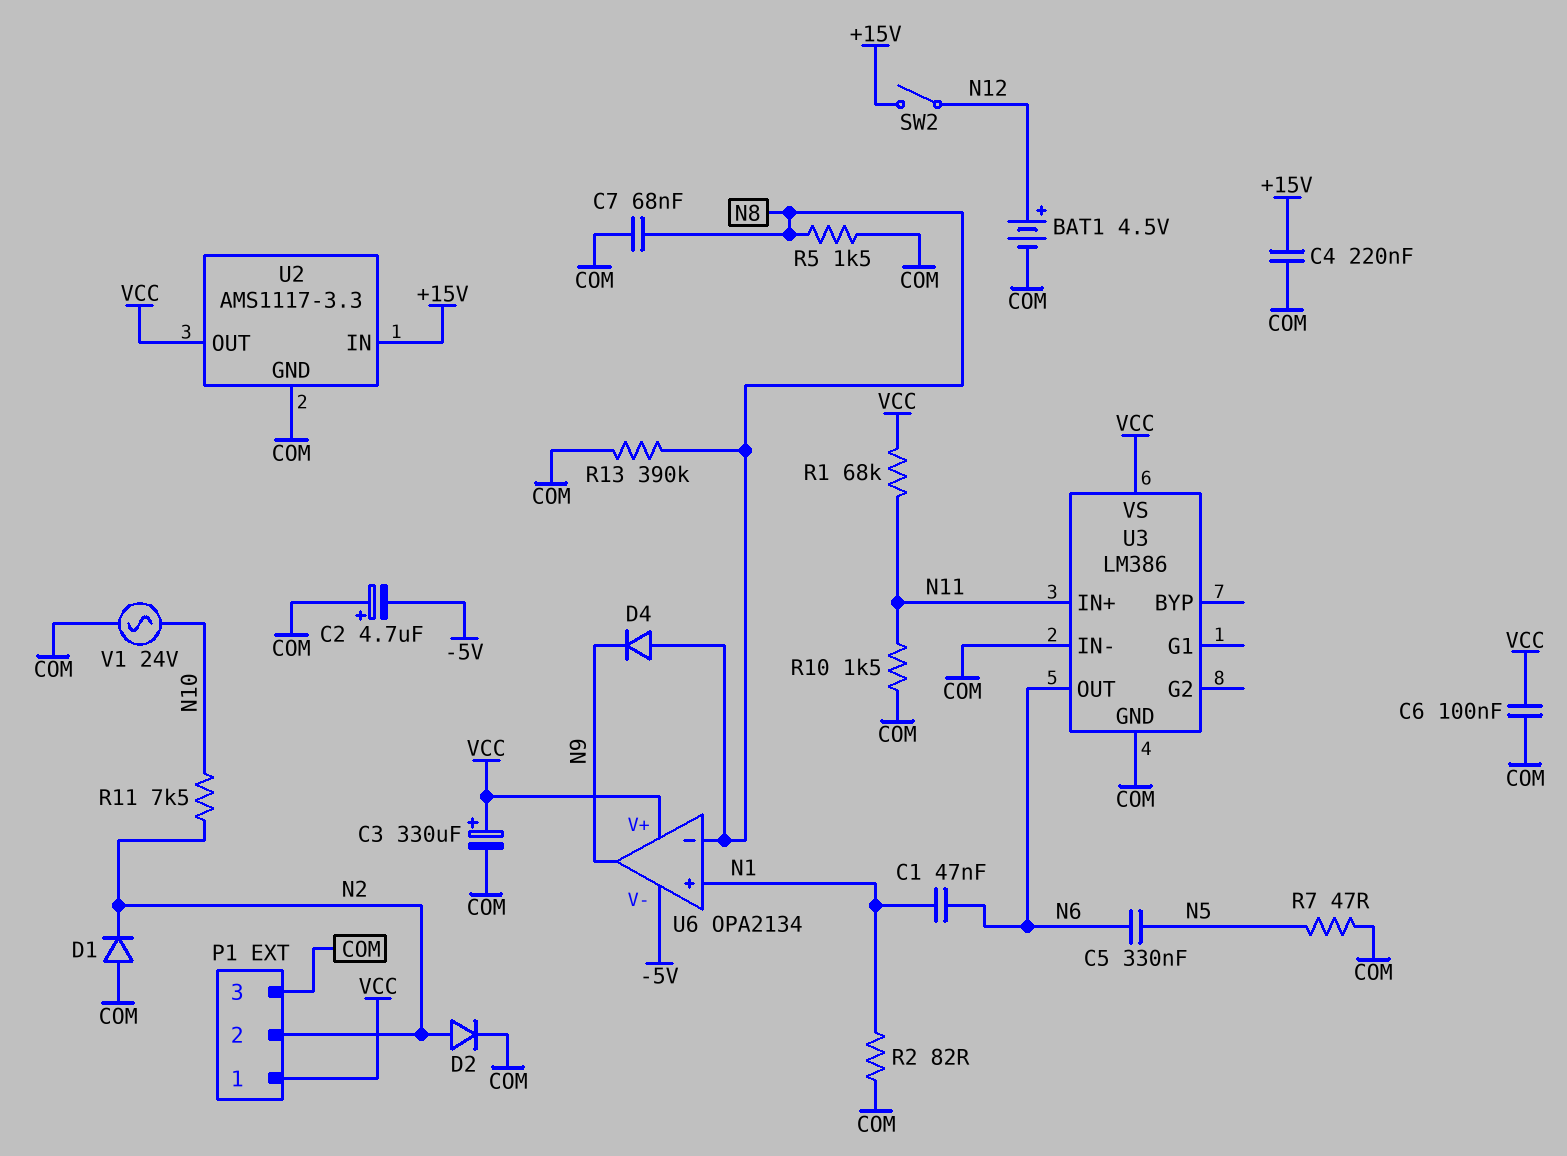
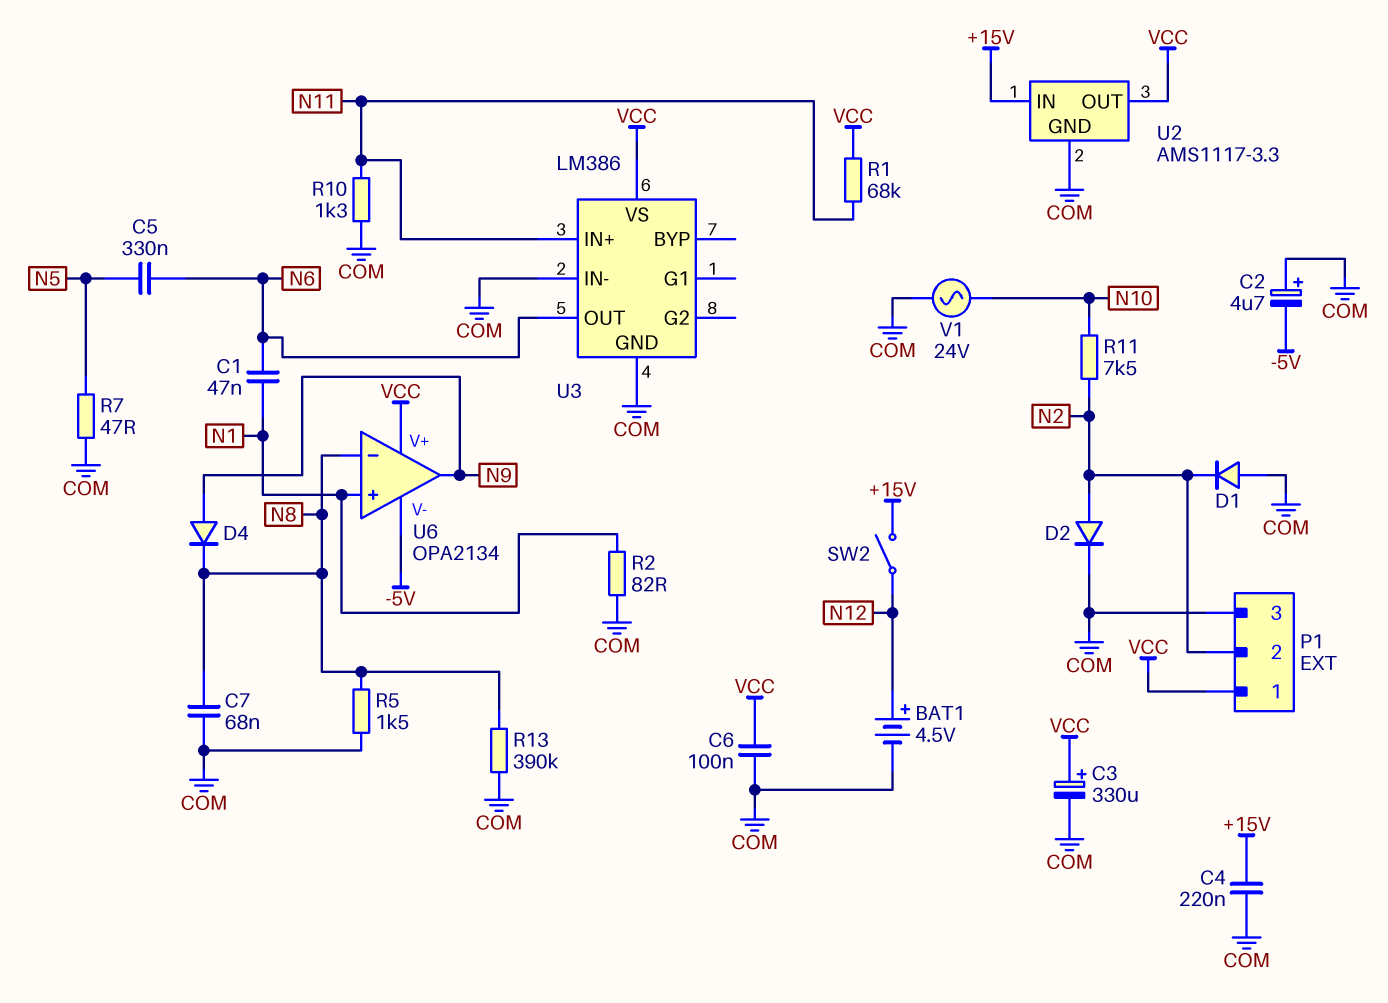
D4: diode (A N8, K N9) -> diode (A N9, K N8)
R10: 1.5k (COM, N11) -> 1.3k (COM, N11)

